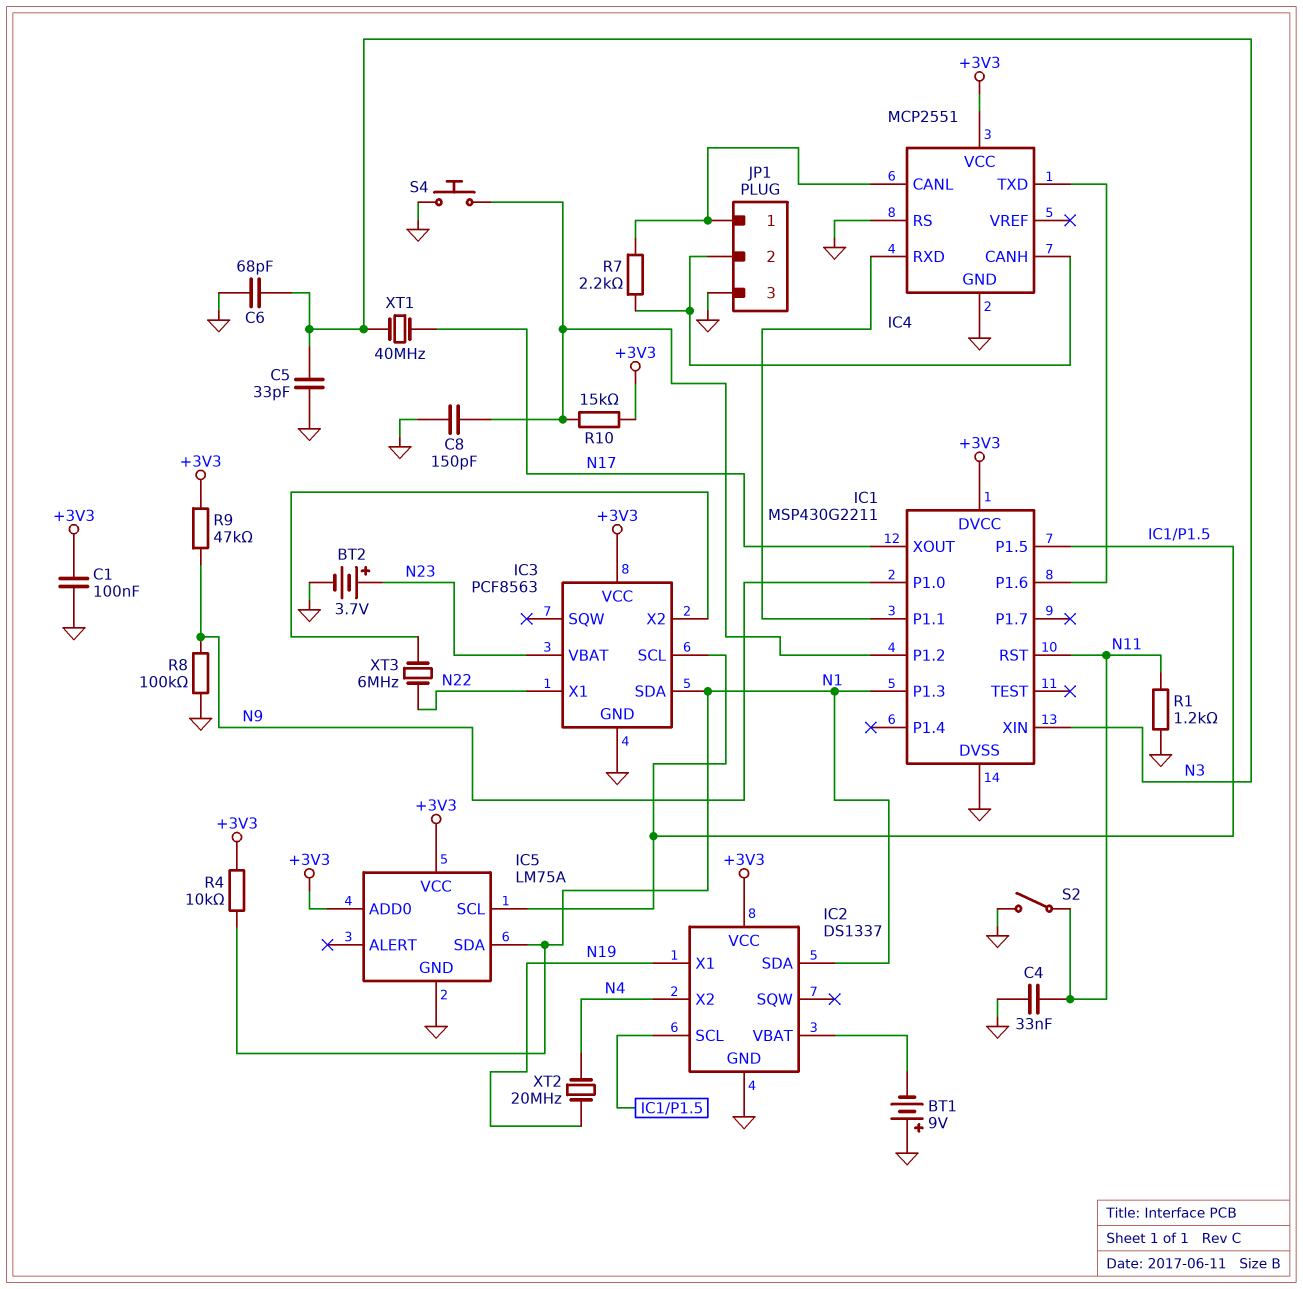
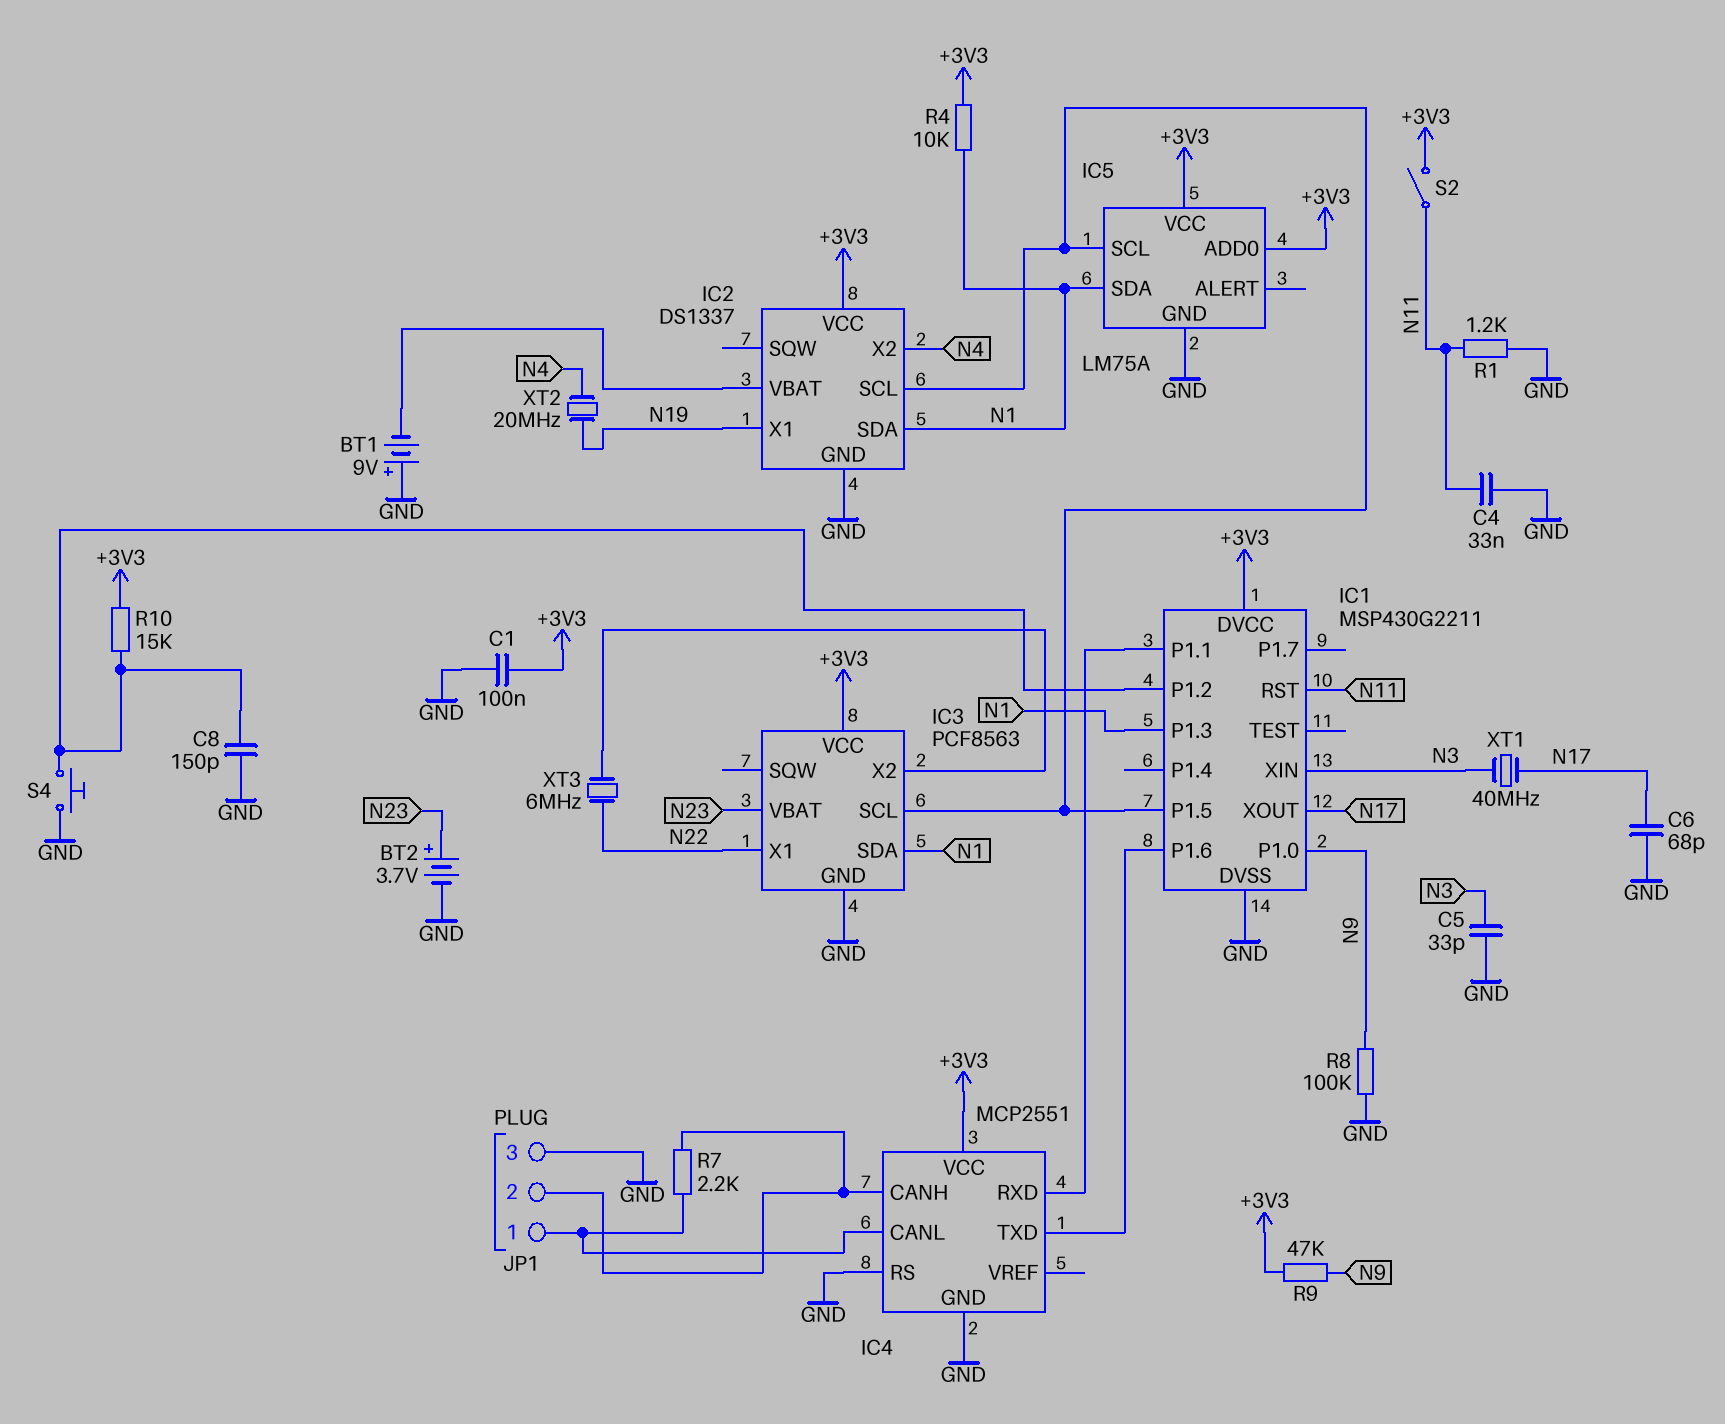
C6: 68pF (GND, N3) -> 68pF (GND, N17)
S2: switch (GND, N11) -> switch (+3V3, N11)

